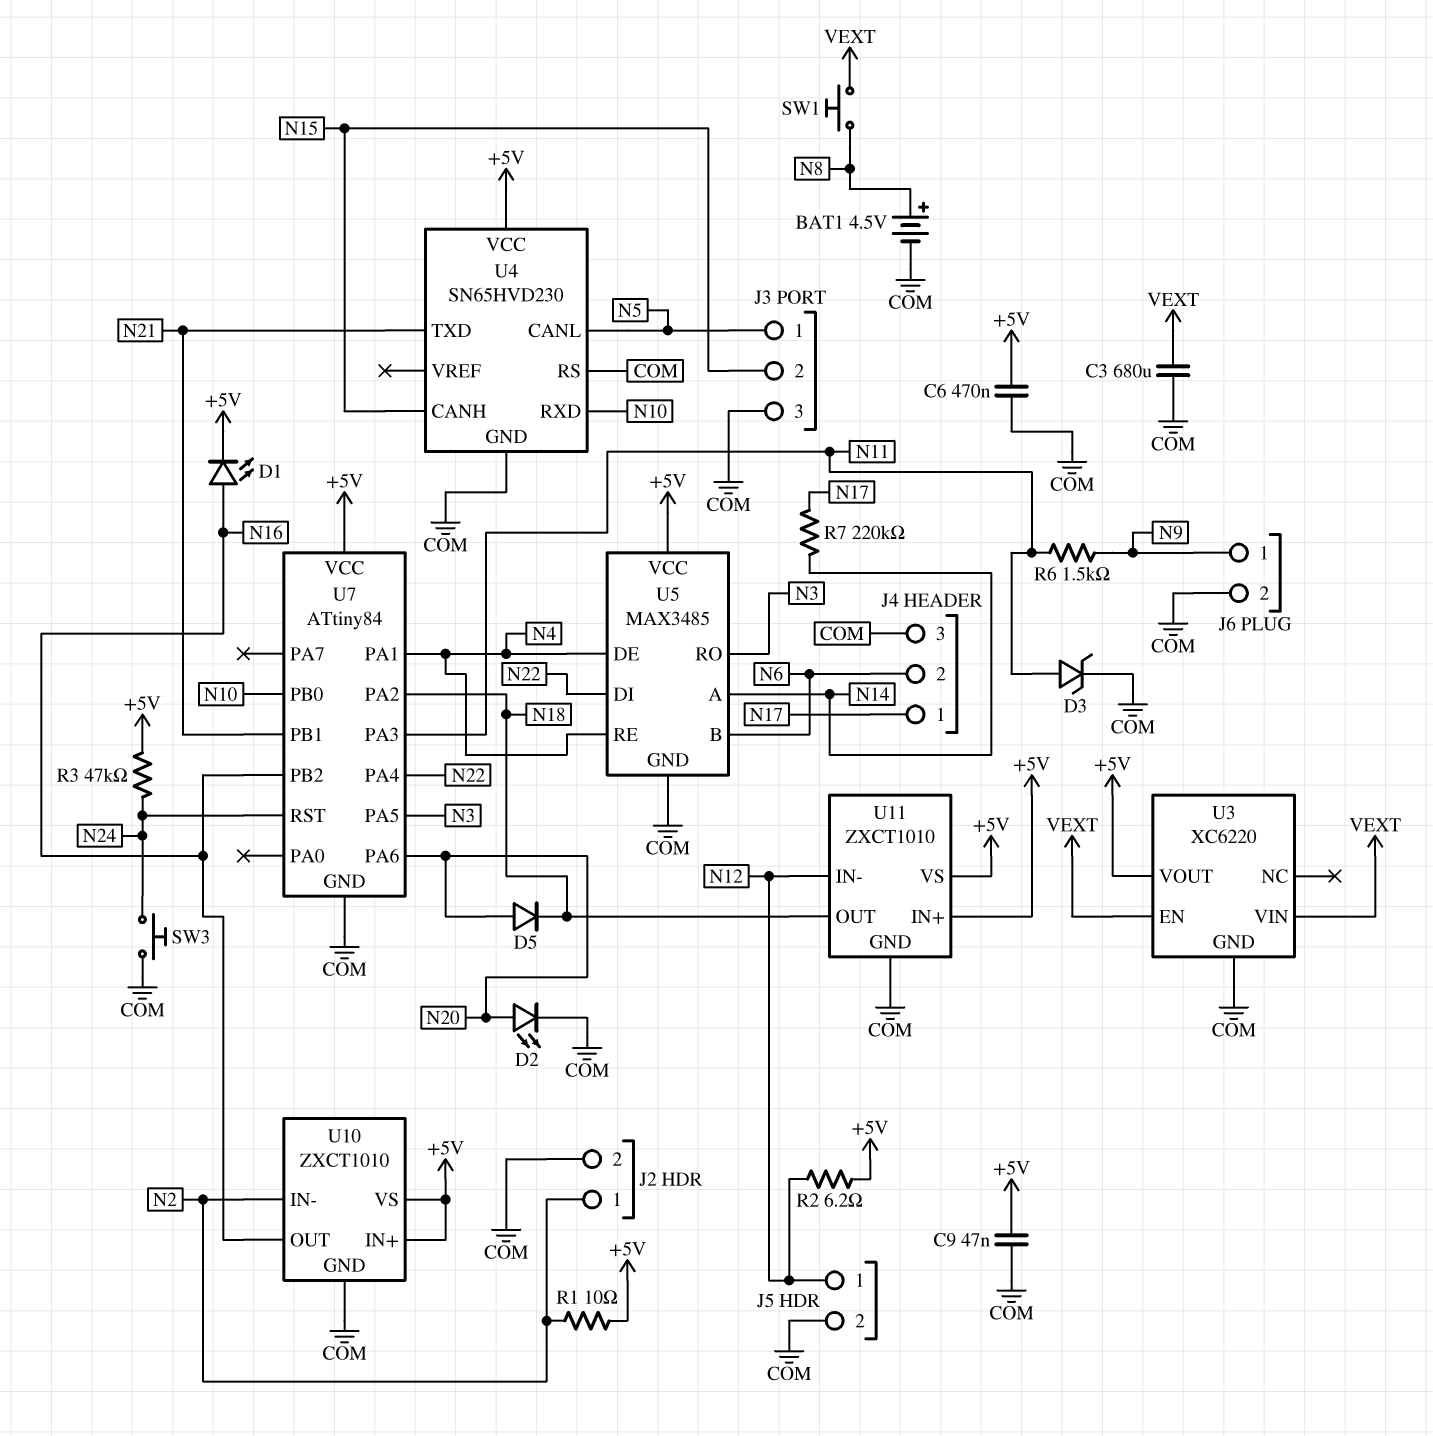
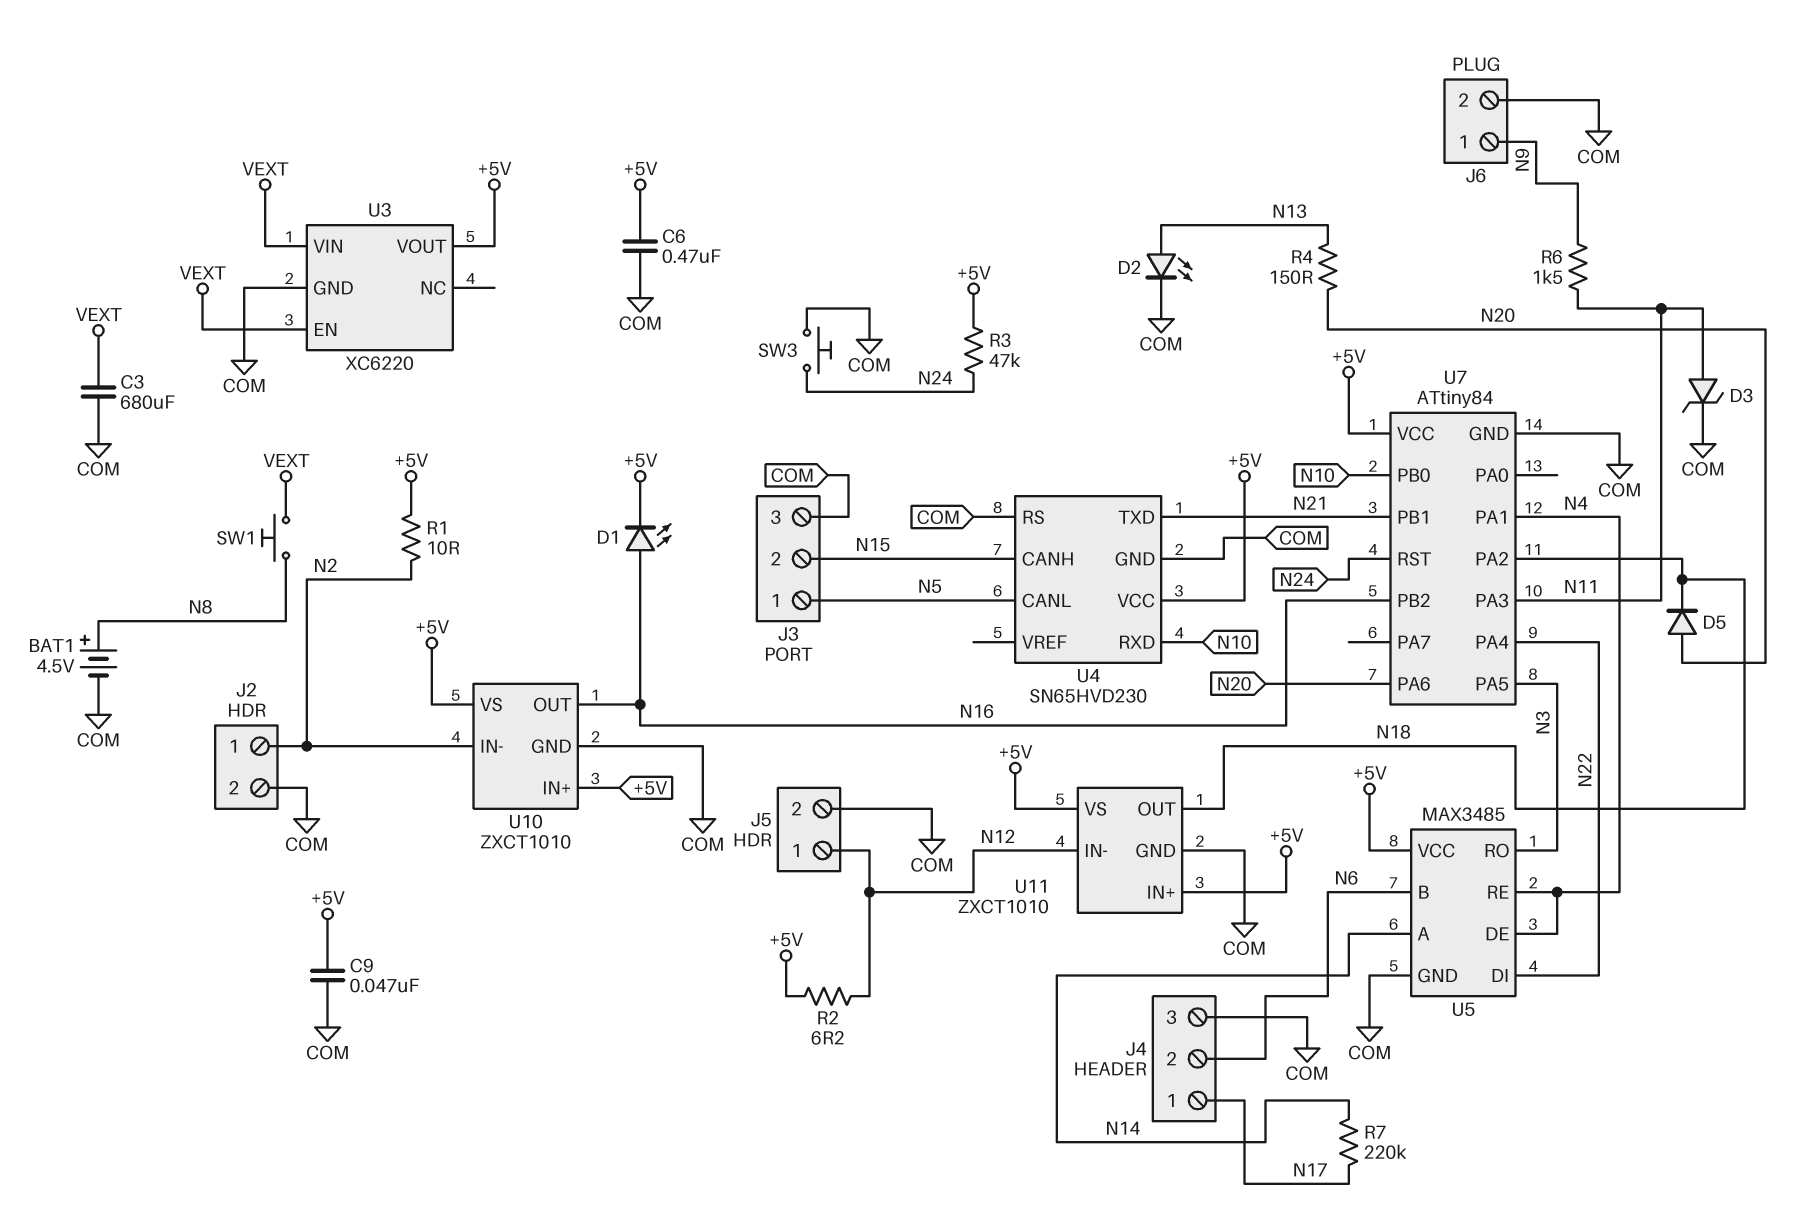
D2: LED (A N20, K COM) -> LED (A N13, K COM)
R4: none -> 150 (N13, N20)

